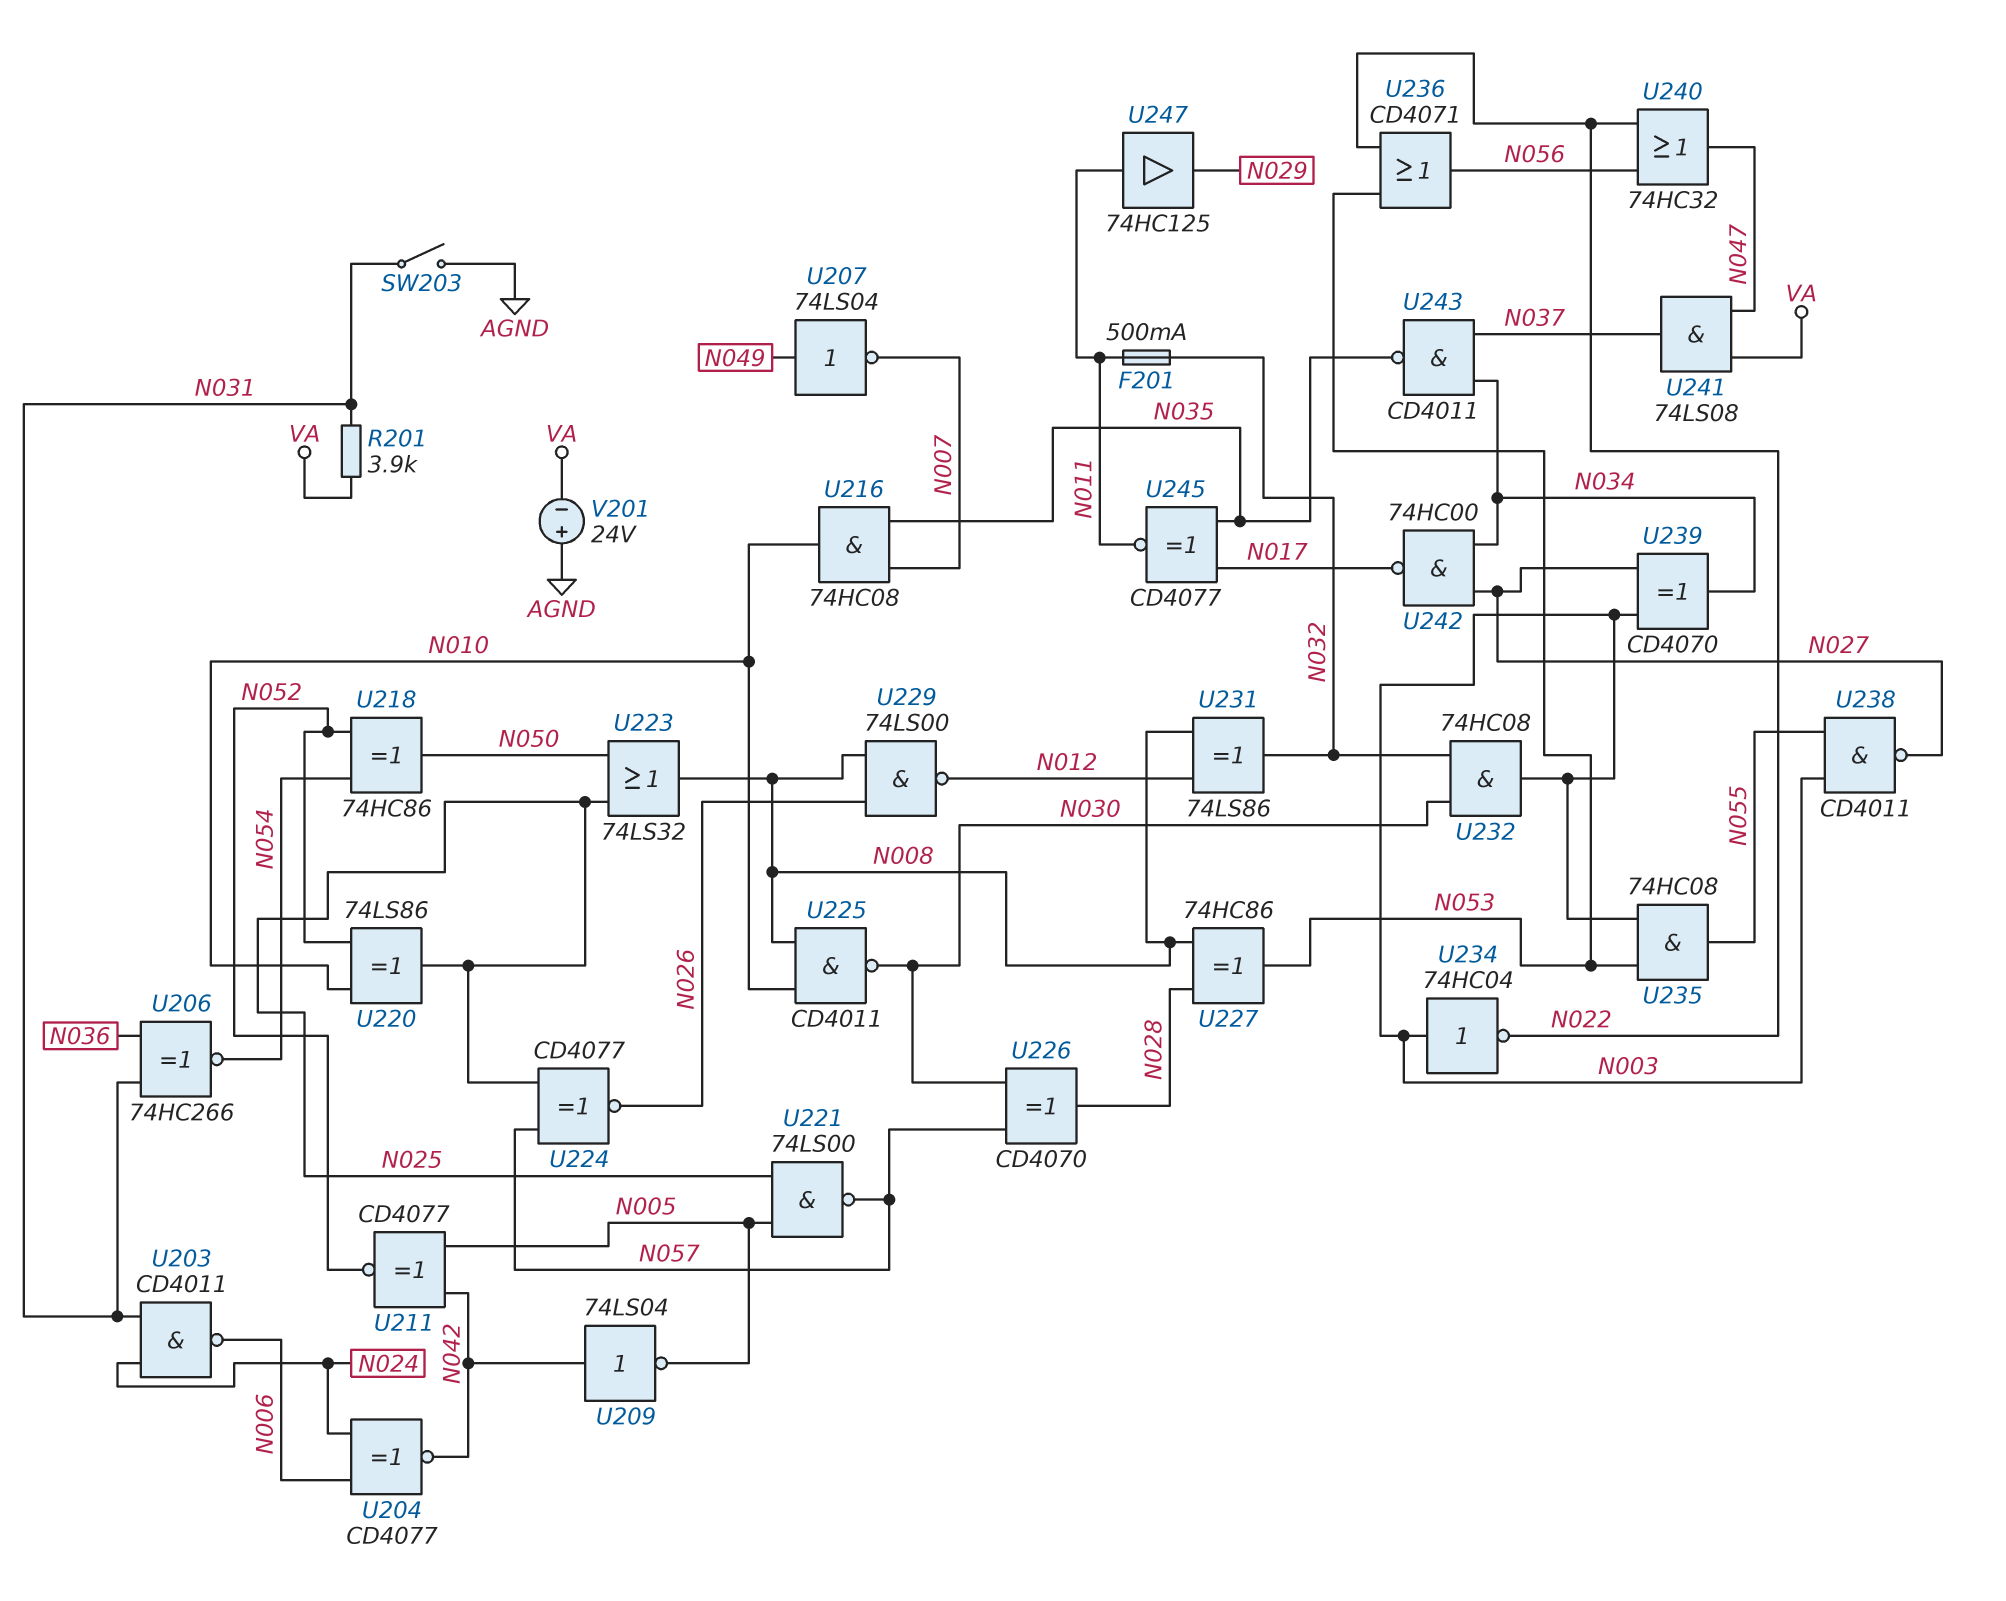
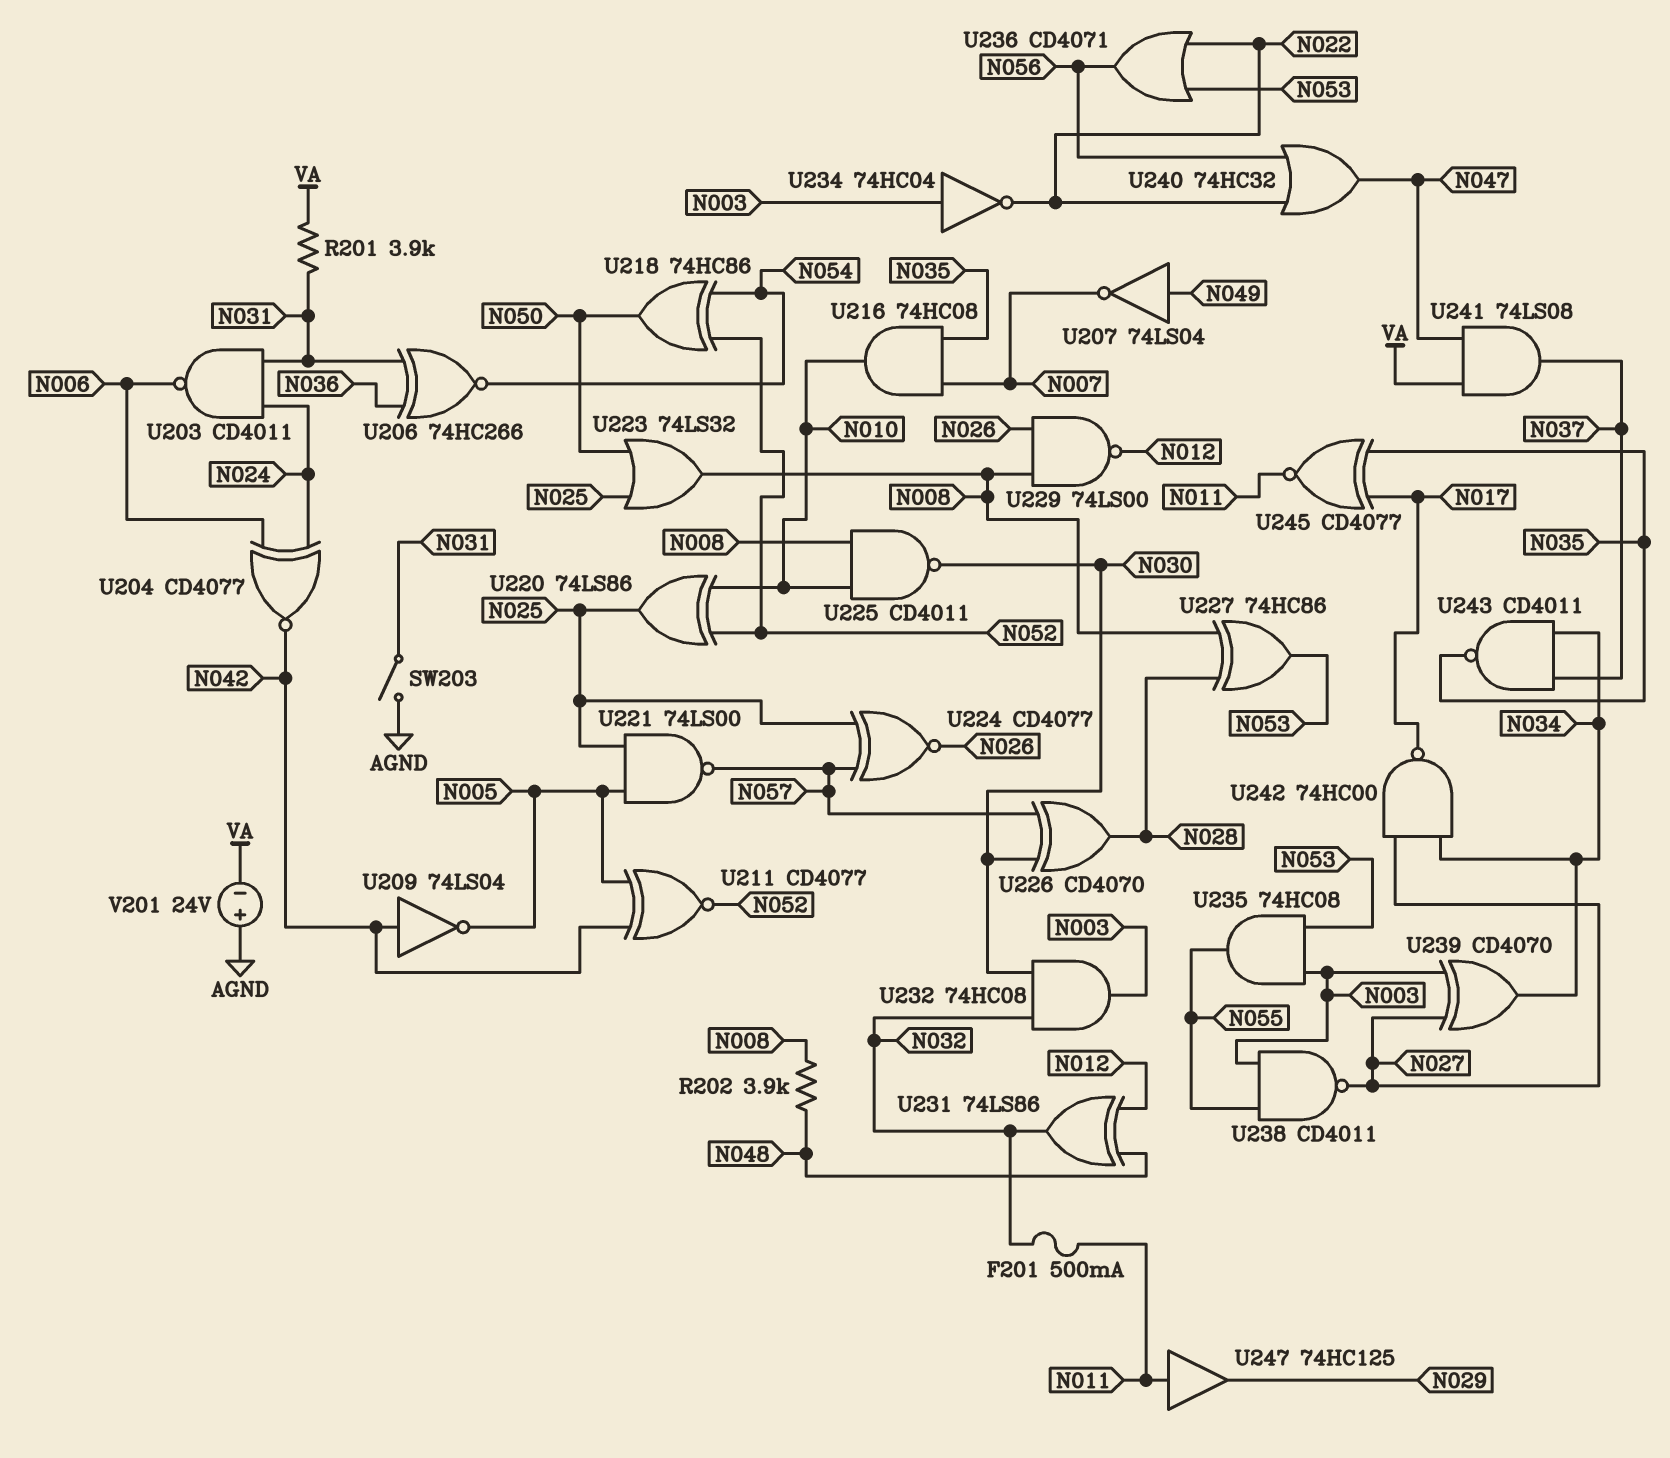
R202: none -> 3.9k (N008, N048)
U231: XOR 74LS86 (in N008, in N012, out N032) -> XOR 74LS86 (in N012, in N048, out N032)

